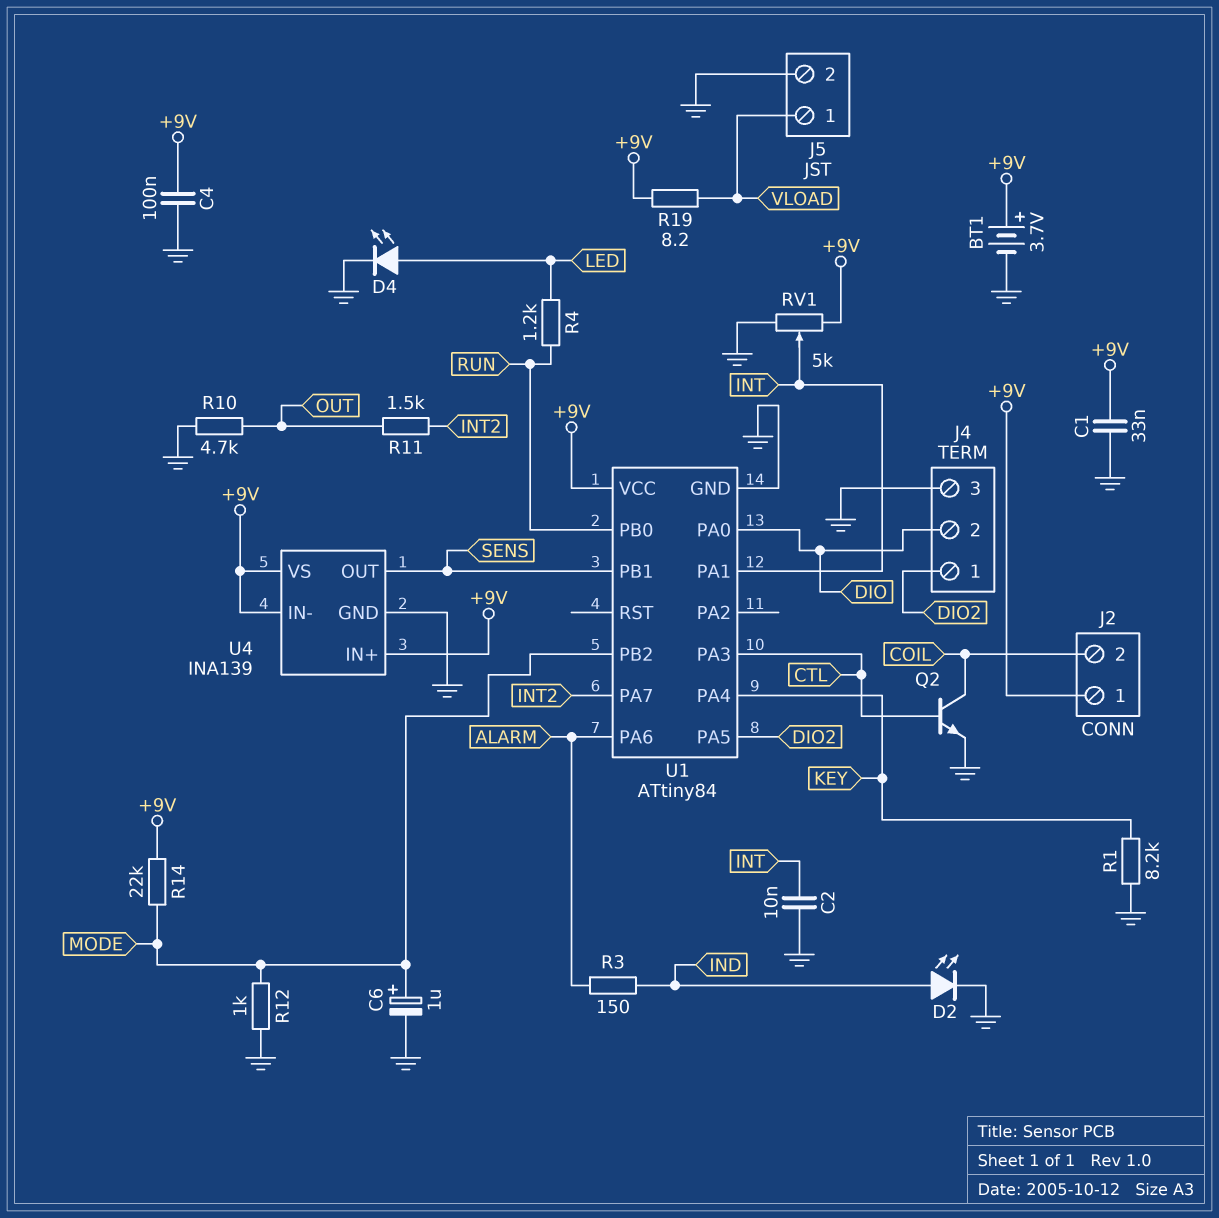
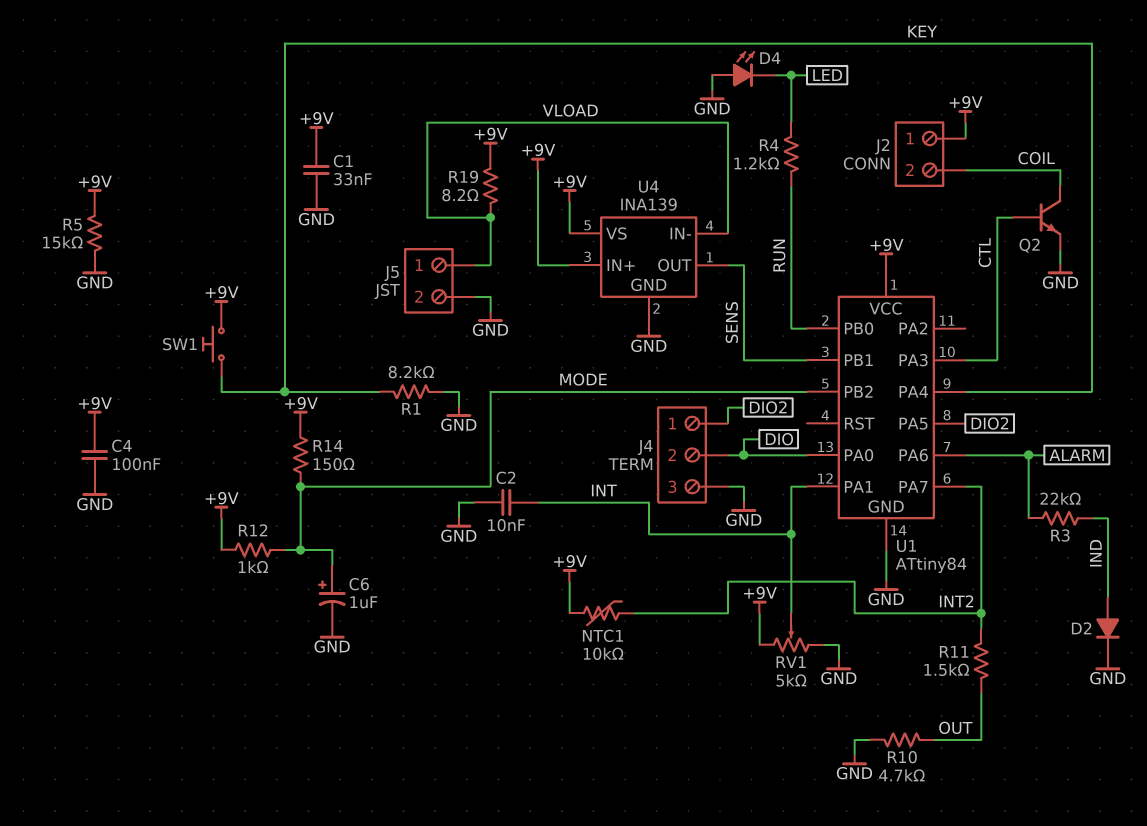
BT1: 3.7V (plus +9V, minus GND) -> none
D2: LED (A IND, K GND) -> diode (A IND, K GND)
D4: LED (A LED, K GND) -> LED (A GND, K LED)
NTC1: none -> 10k (+9V, INT2)
R3: 150 (ALARM, IND) -> 22k (ALARM, IND)
R5: none -> 15k (+9V, GND)
R12: 1k (GND, MODE) -> 1k (+9V, MODE)
R14: 22k (+9V, MODE) -> 150 (+9V, MODE)
SW1: none -> button (+9V, KEY)
U4 pin IN-: +9V -> VLOAD

